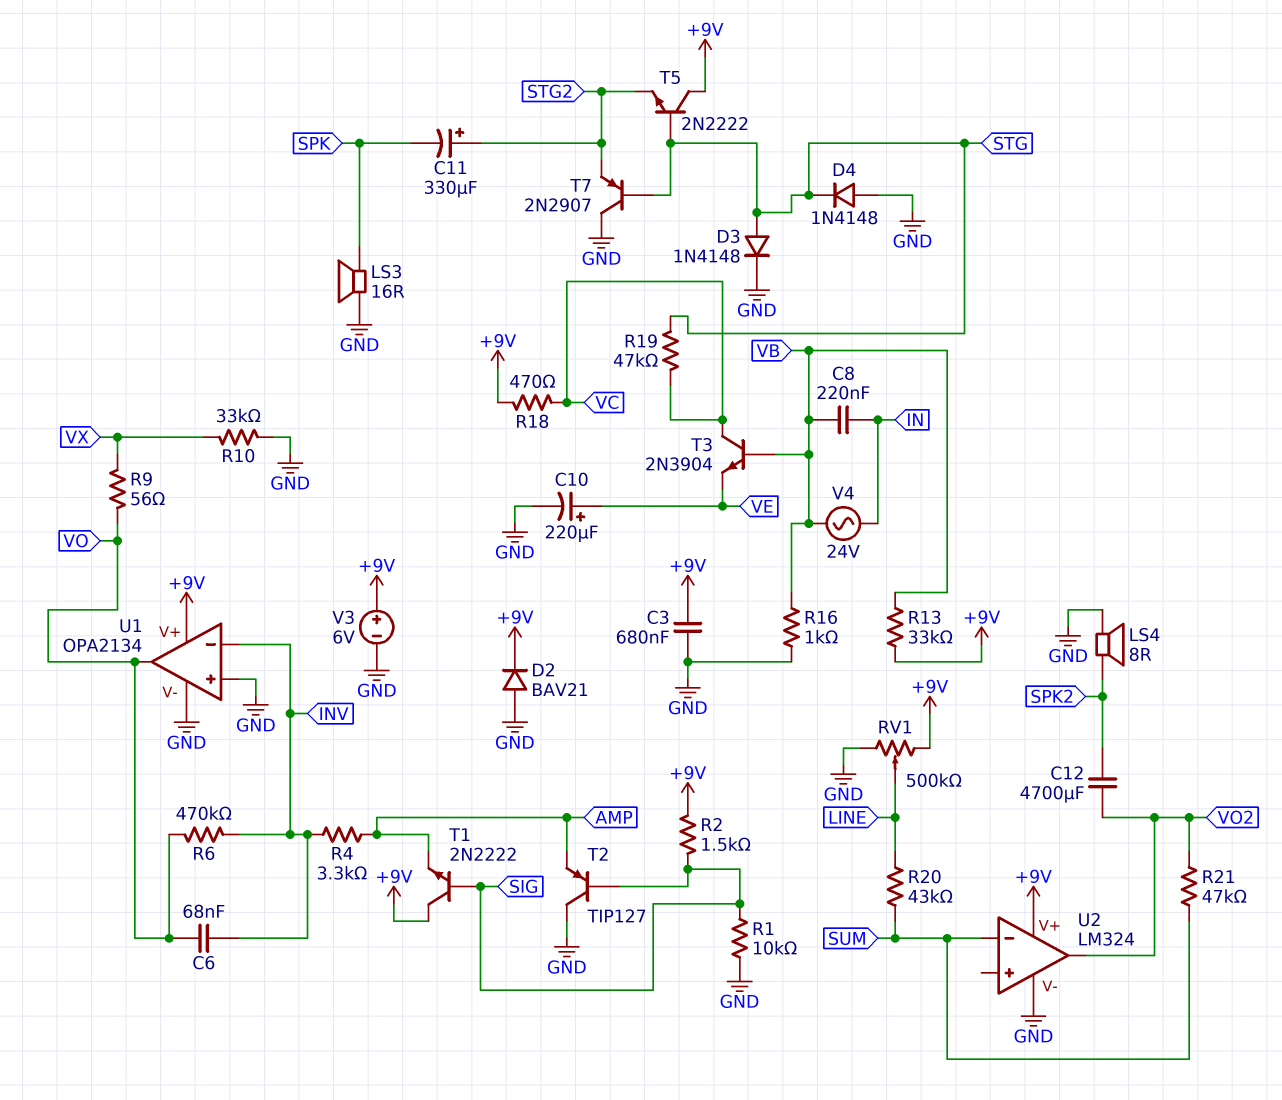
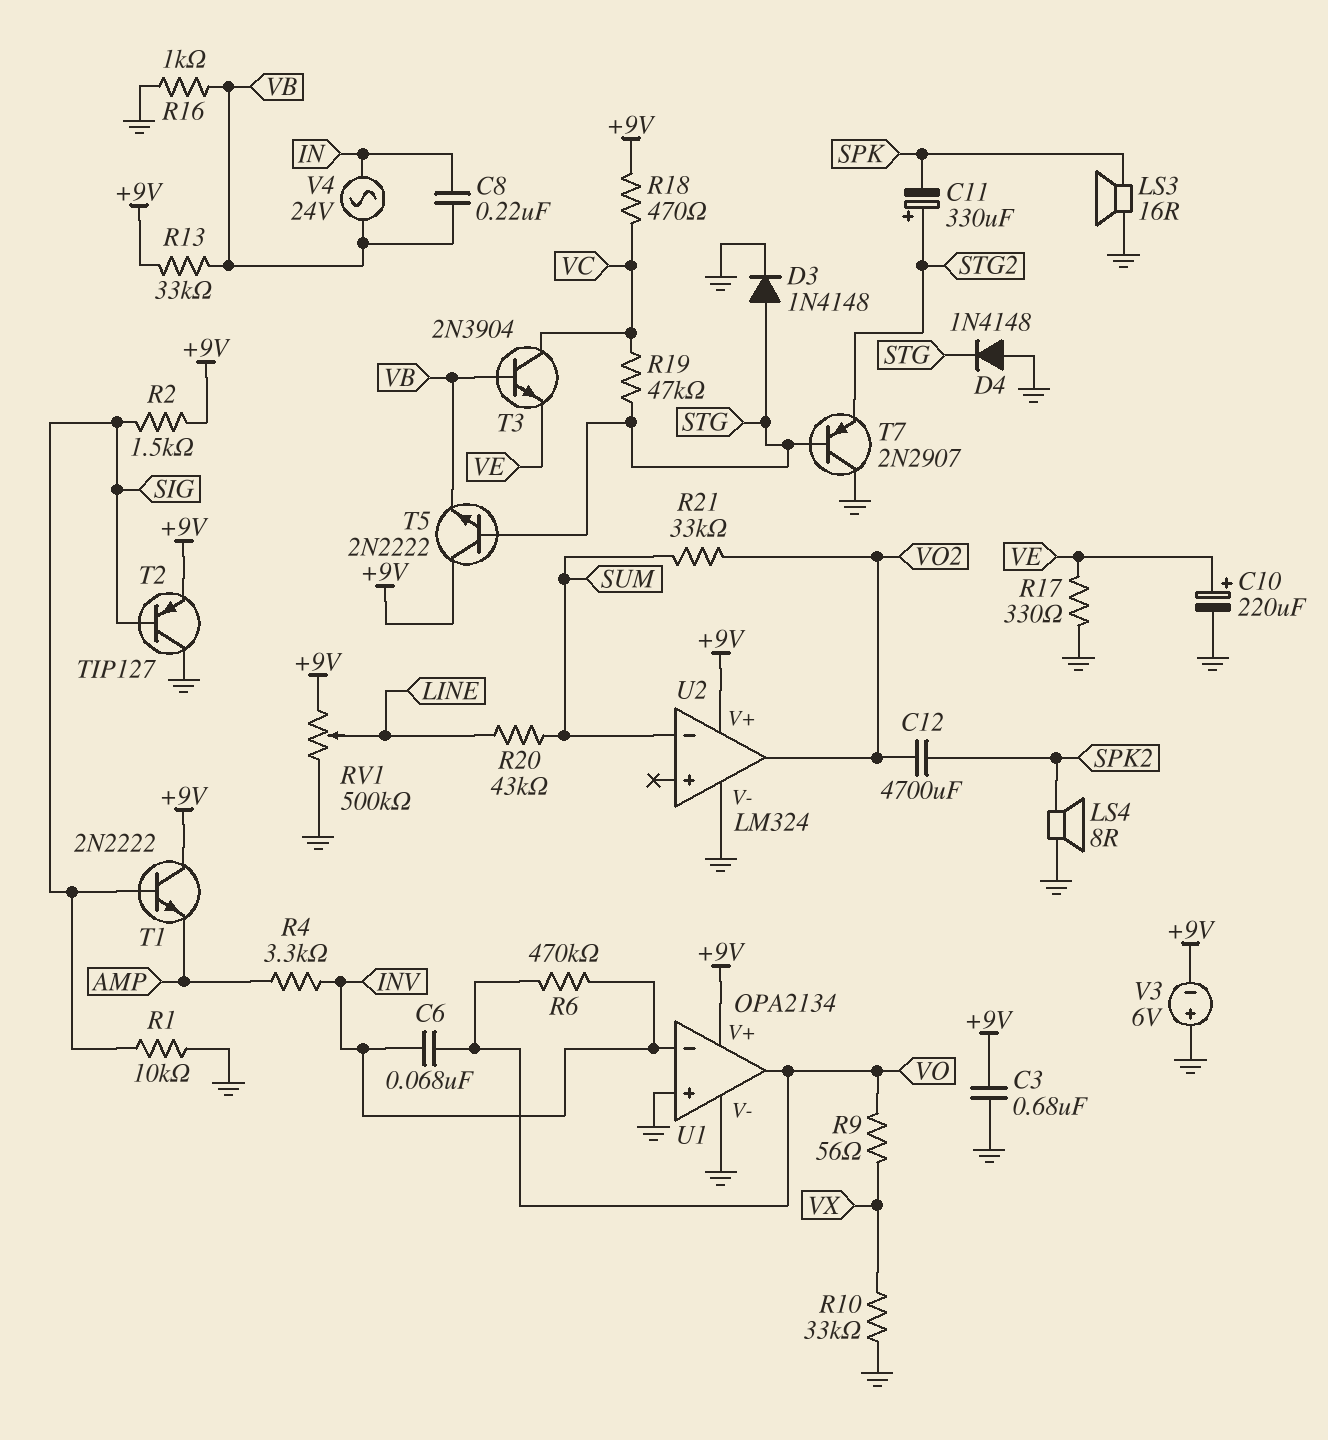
D2: diode BAV21 (A GND, K +9V) -> none
R17: none -> 330 (GND, VE)
R21: 47k (SUM, VO2) -> 33k (SUM, VO2)
T2: PNP TIP127 (B SIG, C GND, E AMP) -> PNP TIP127 (B SIG, C GND, E +9V)
T5: NPN 2N2222 (B STG, C +9V, E STG2) -> NPN 2N2222 (B STG, C +9V, E VB)
V3: 6V (plus +9V, minus GND) -> 6V (plus GND, minus +9V)

